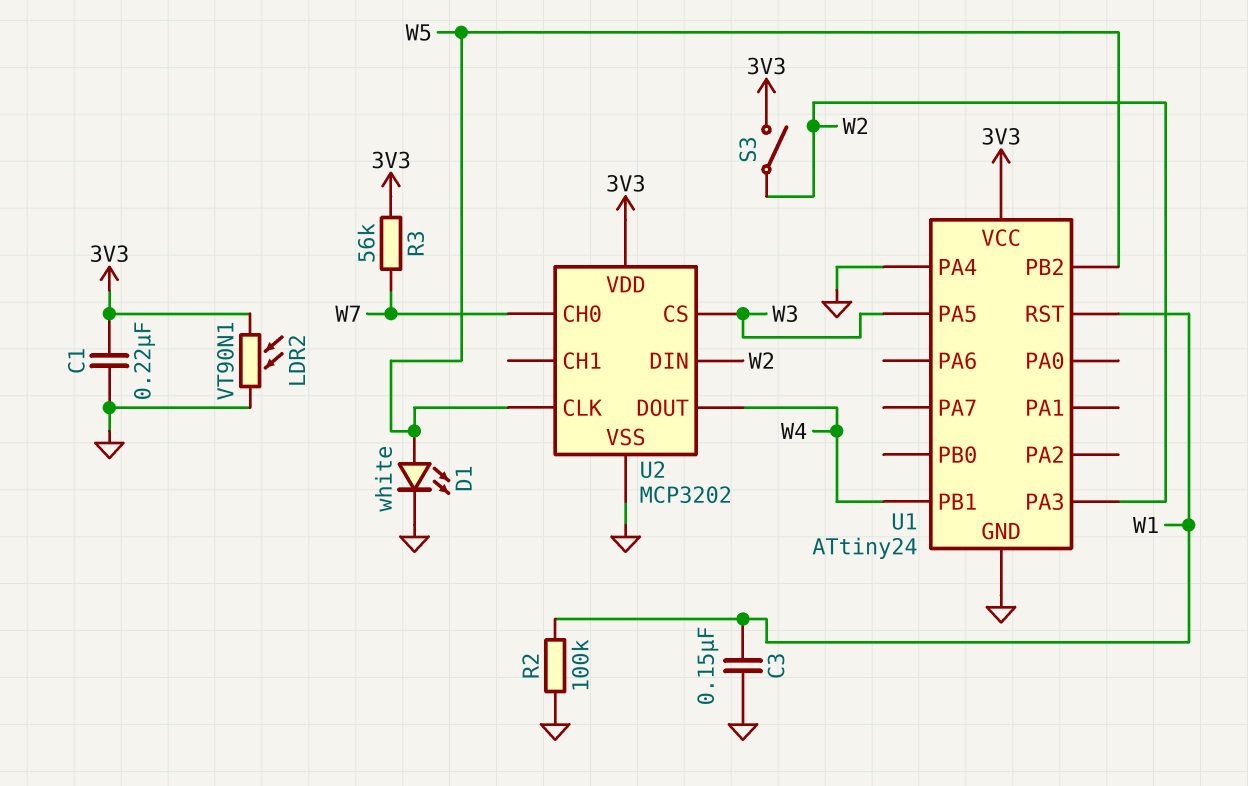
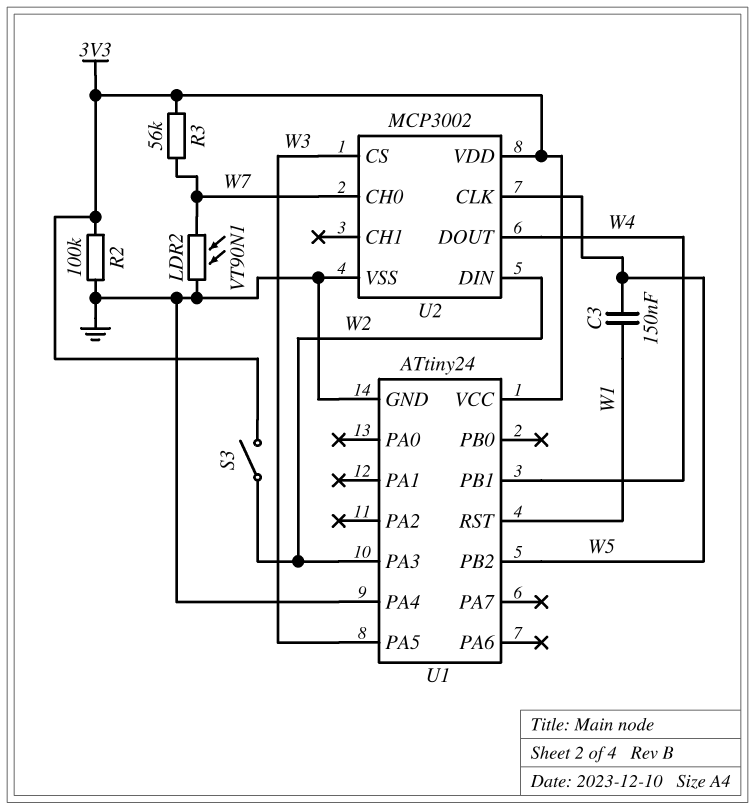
C1: 220nF (3V3, GND) -> none
C3: 150nF (GND, W1) -> 150nF (W1, W5)
D1: LED white (A W5, K GND) -> none
LDR2: VT90N1 (3V3, GND) -> VT90N1 (GND, W7)
R2: 100k (GND, W1) -> 100k (3V3, GND)
U2: MCP3202 -> MCP3002

